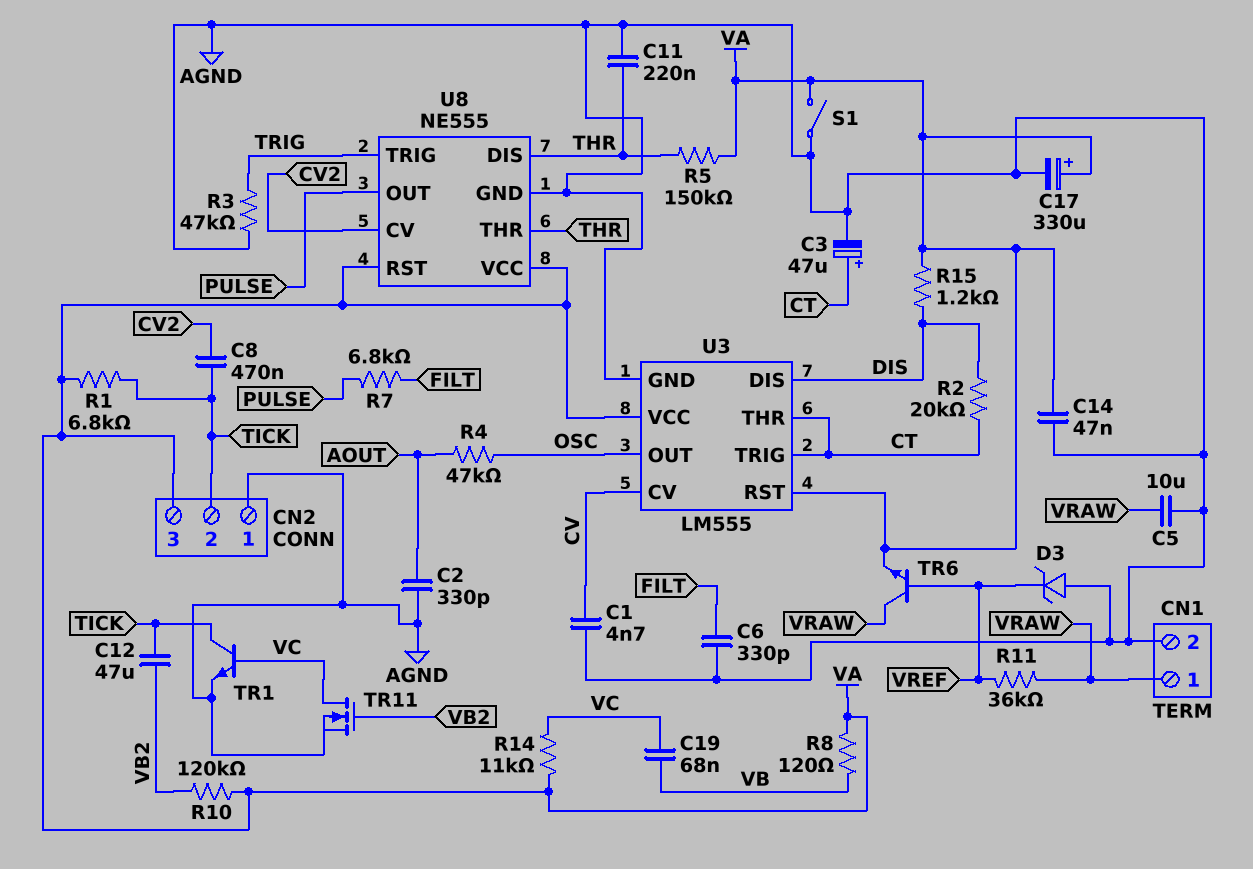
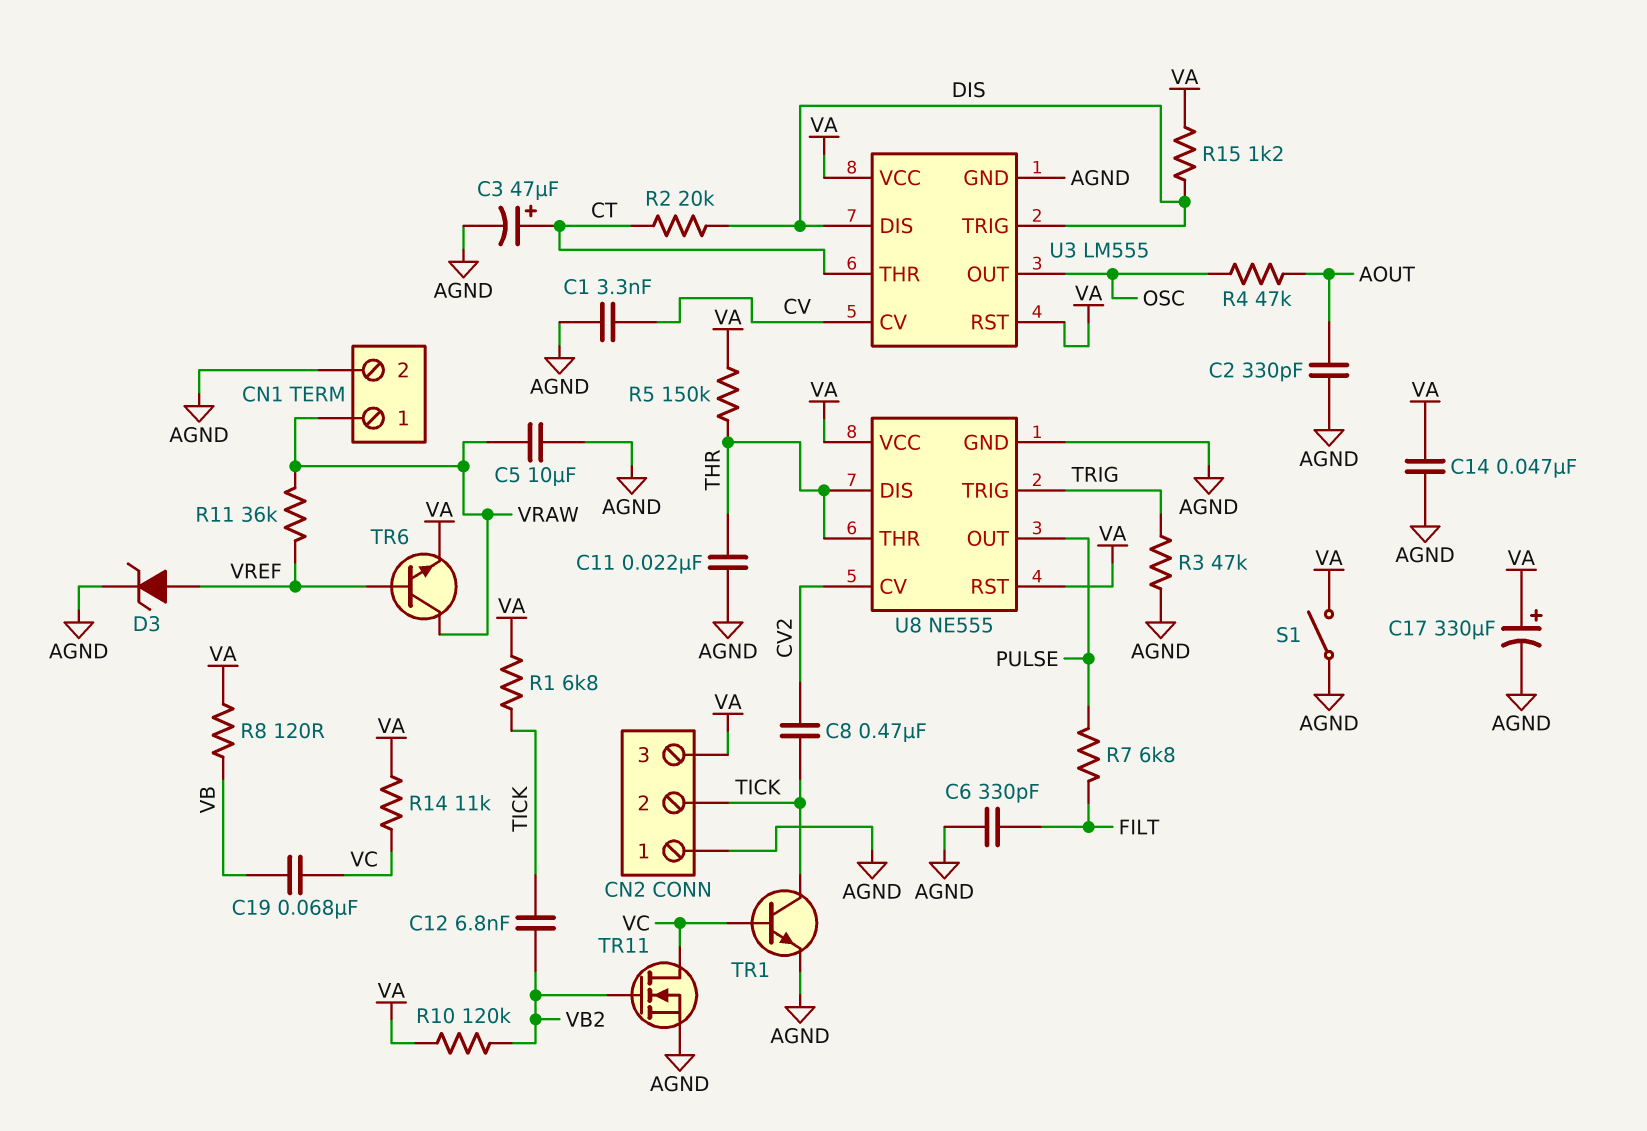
C1: 4.7nF (AGND, CV) -> 3.3nF (AGND, CV)
C11: 220nF (AGND, THR) -> 22nF (AGND, THR)
C12: 47uF (TICK, VB2) -> 6.8nF (TICK, VB2)
D3: zener (A AGND, K VREF) -> zener (A VREF, K AGND)
U3 pin TRIG: CT -> DIS

